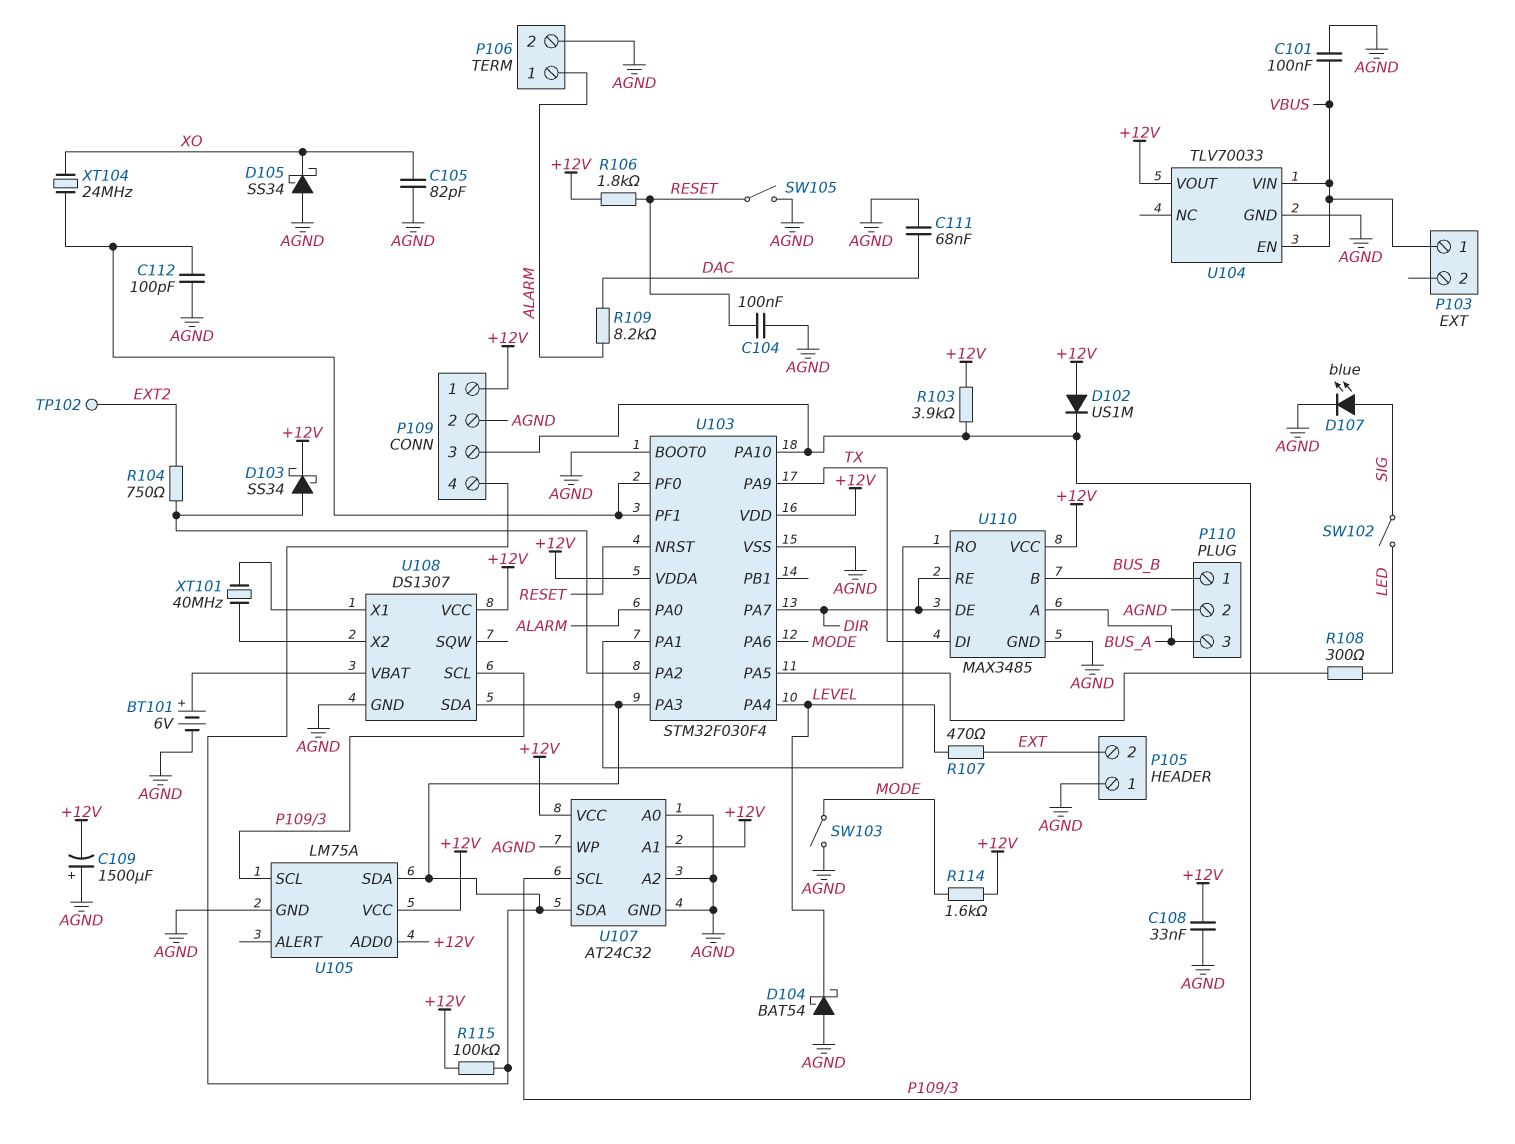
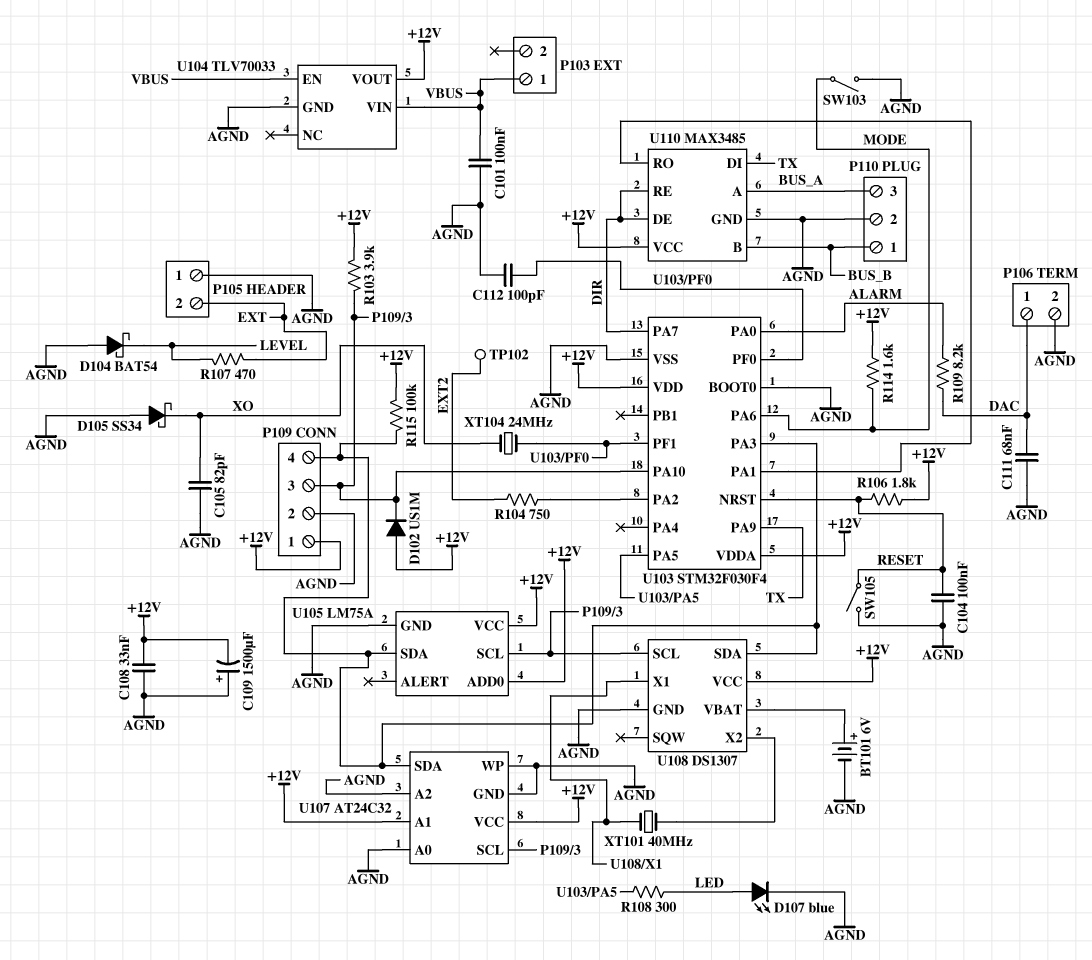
D103: schottky SS34 (A U103/PA2, K +12V) -> none
D107: LED blue (A SIG, K AGND) -> LED blue (A LED, K AGND)
P106 pin 1: ALARM -> DAC
SW102: switch (LED, SIG) -> none
U103 pin PA4: LEVEL -> none

